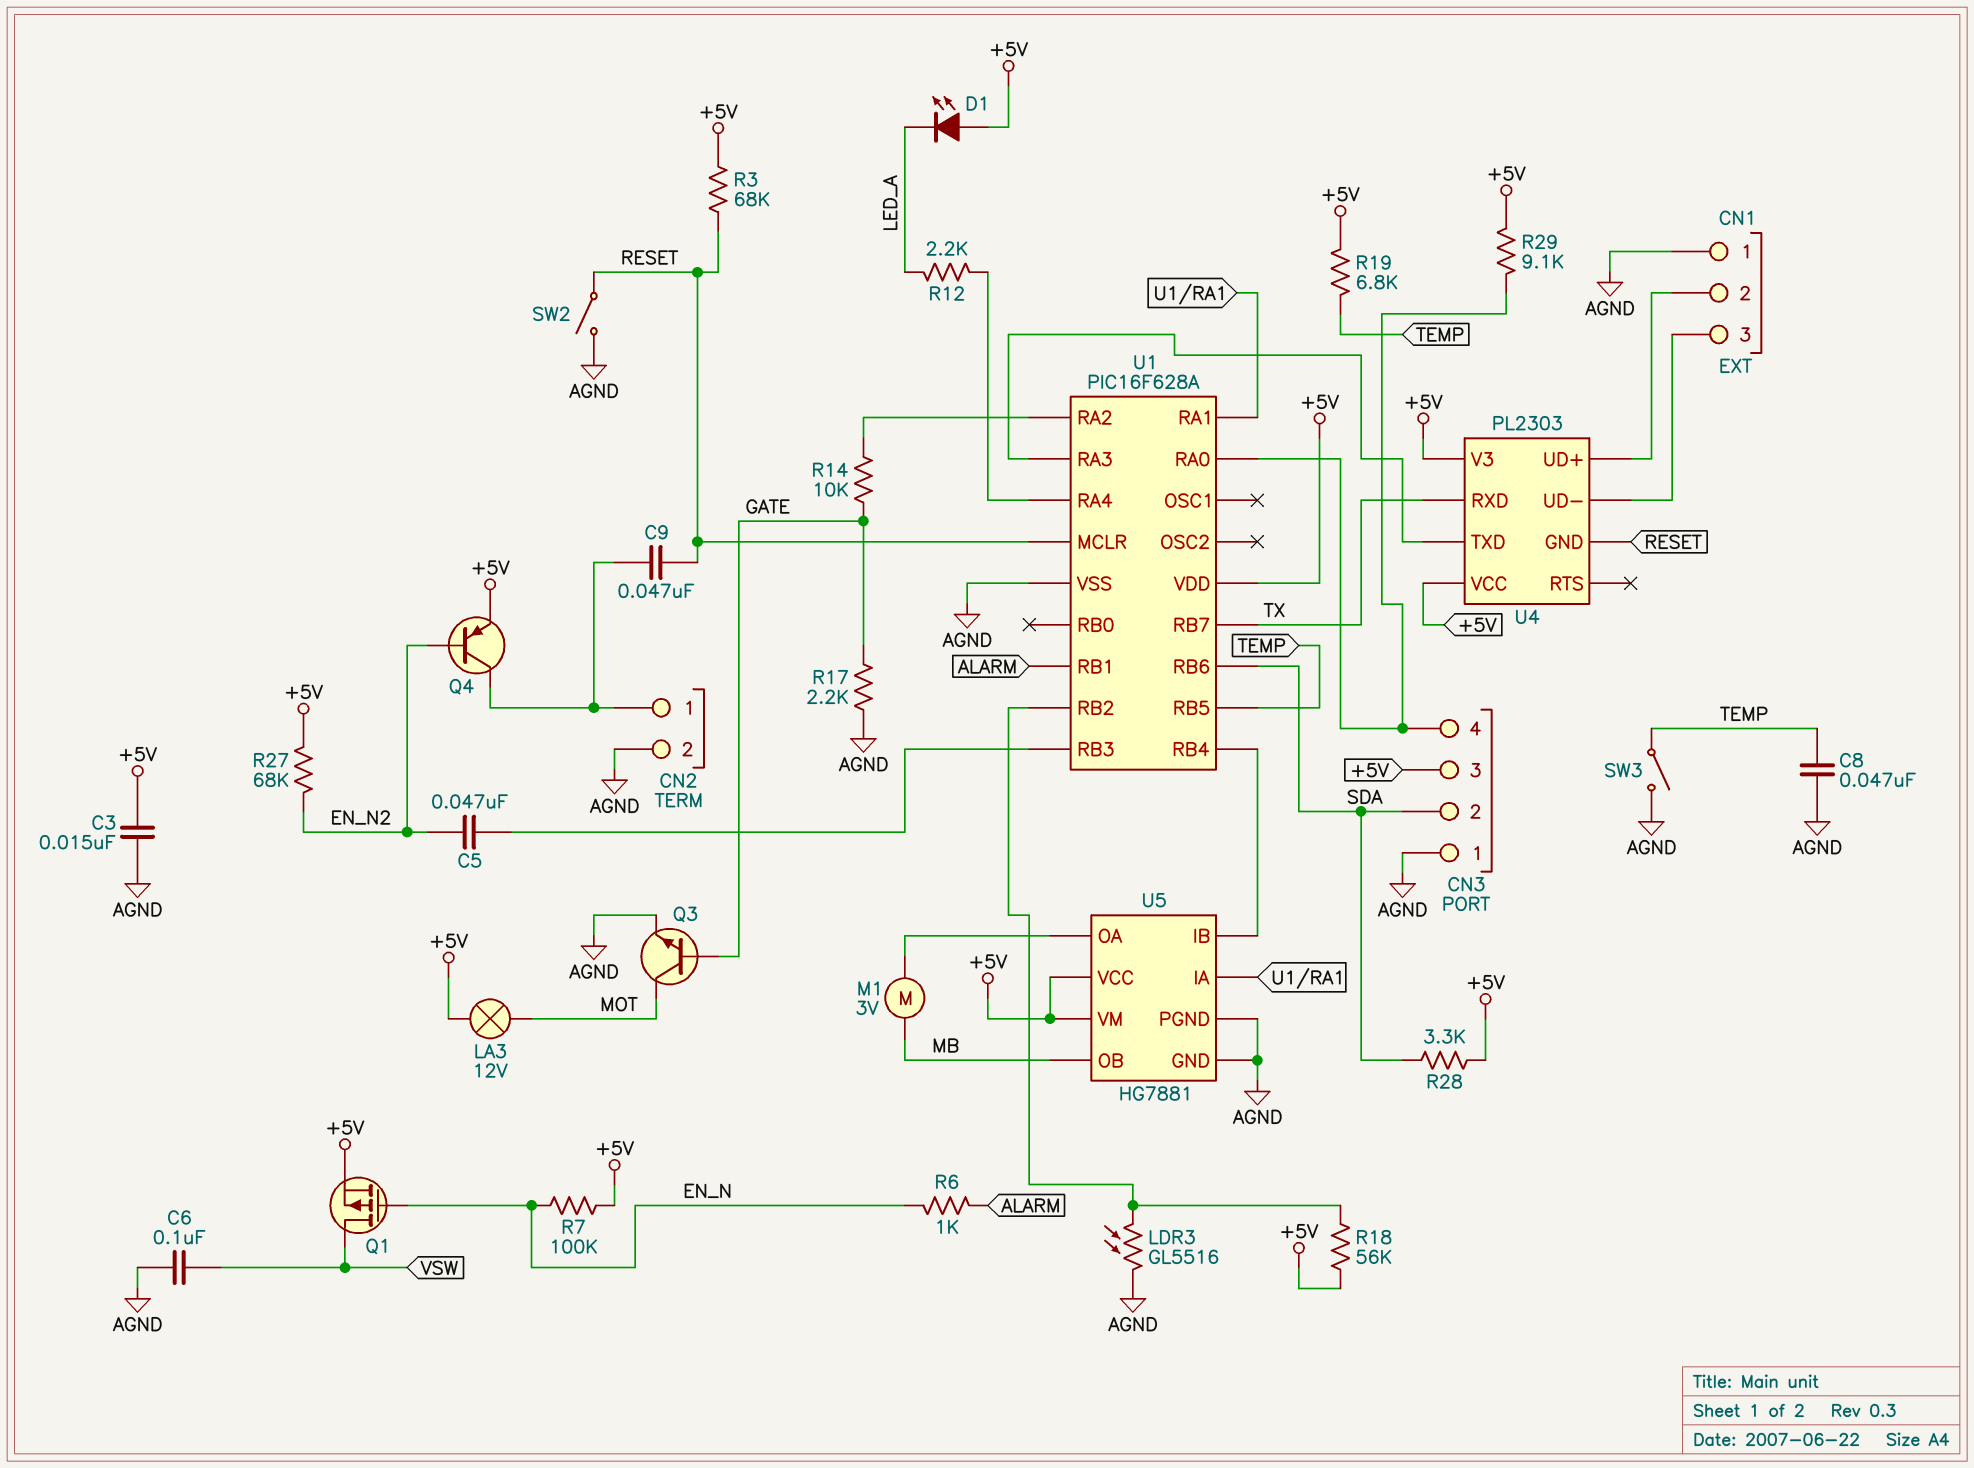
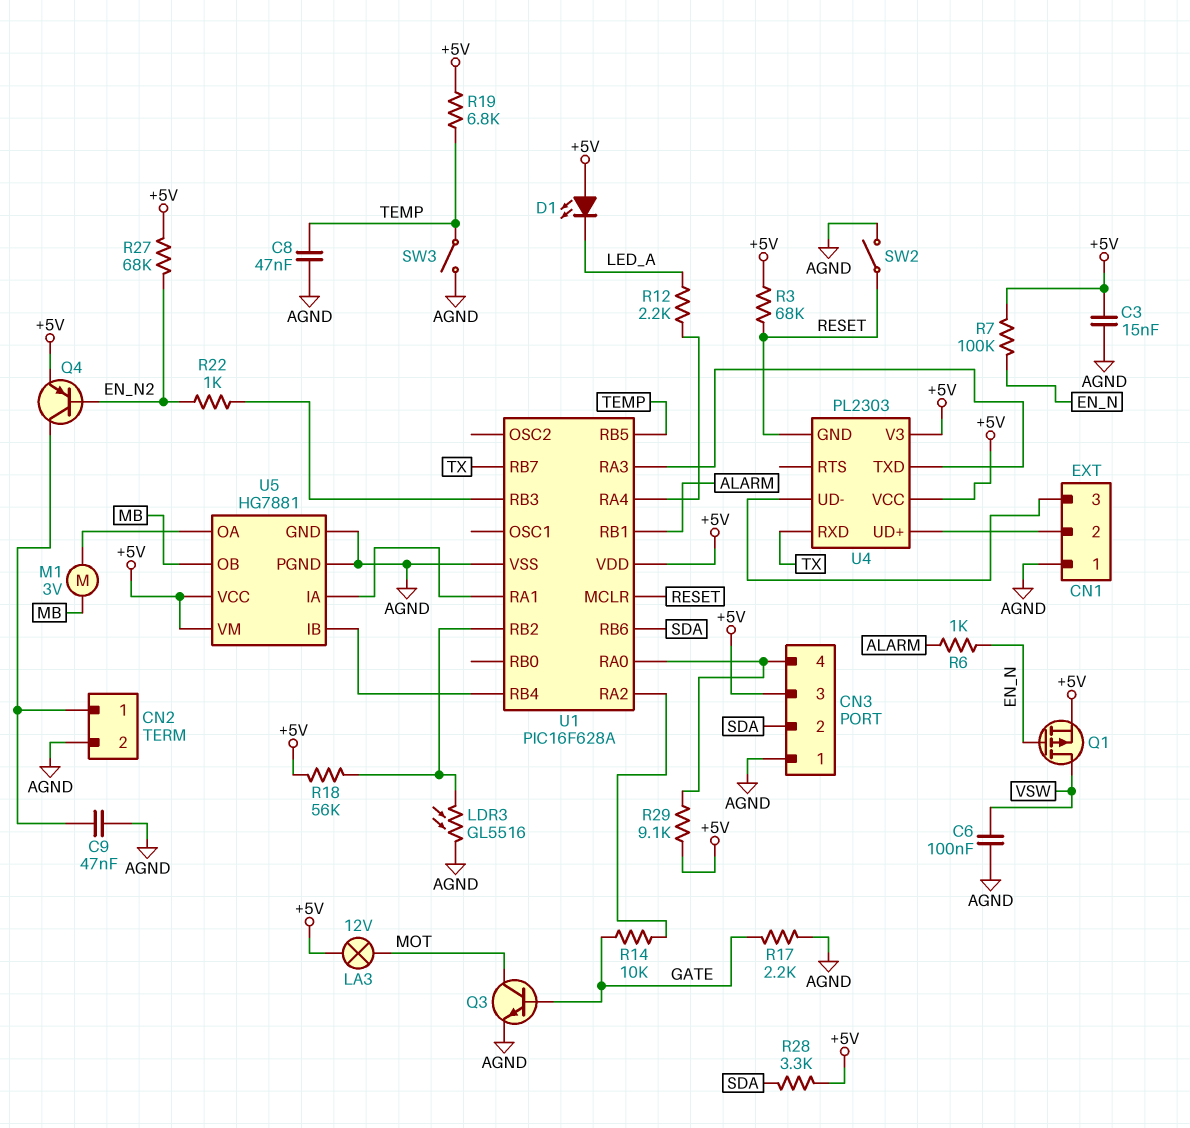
C5: 47nF (EN_N2, U1/RB3) -> none
C9: 47nF (CN2/1, RESET) -> 47nF (AGND, CN2/1)
R22: none -> 1k (EN_N2, U1/RB3)

